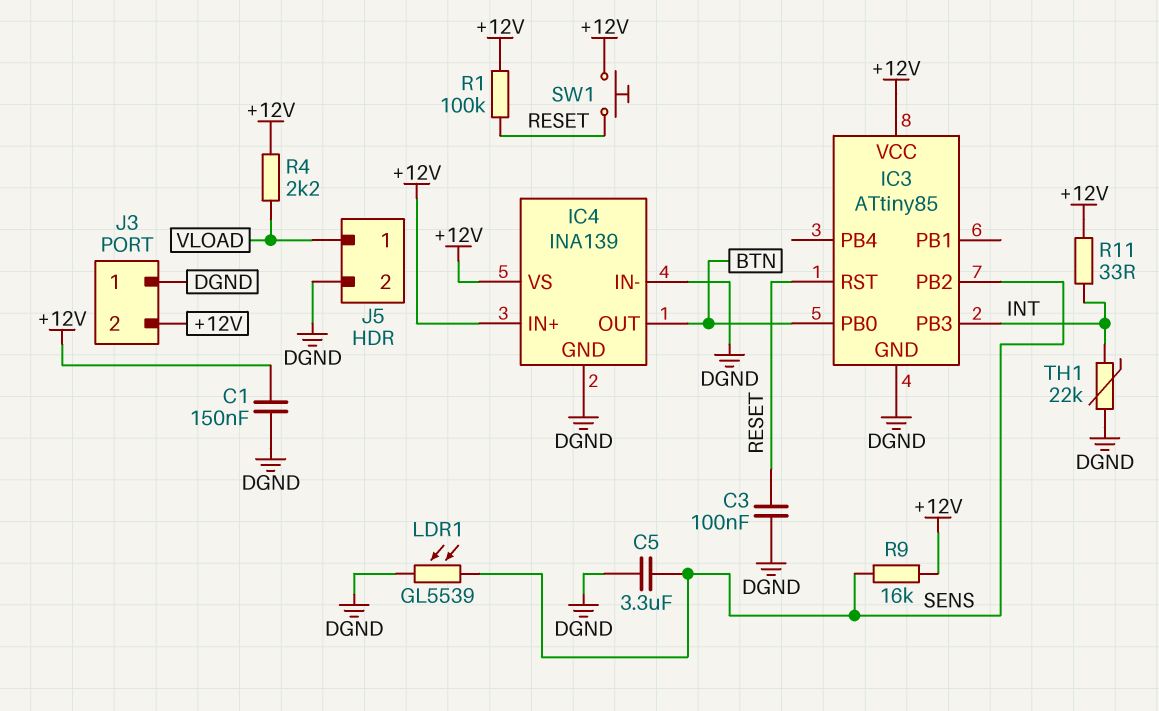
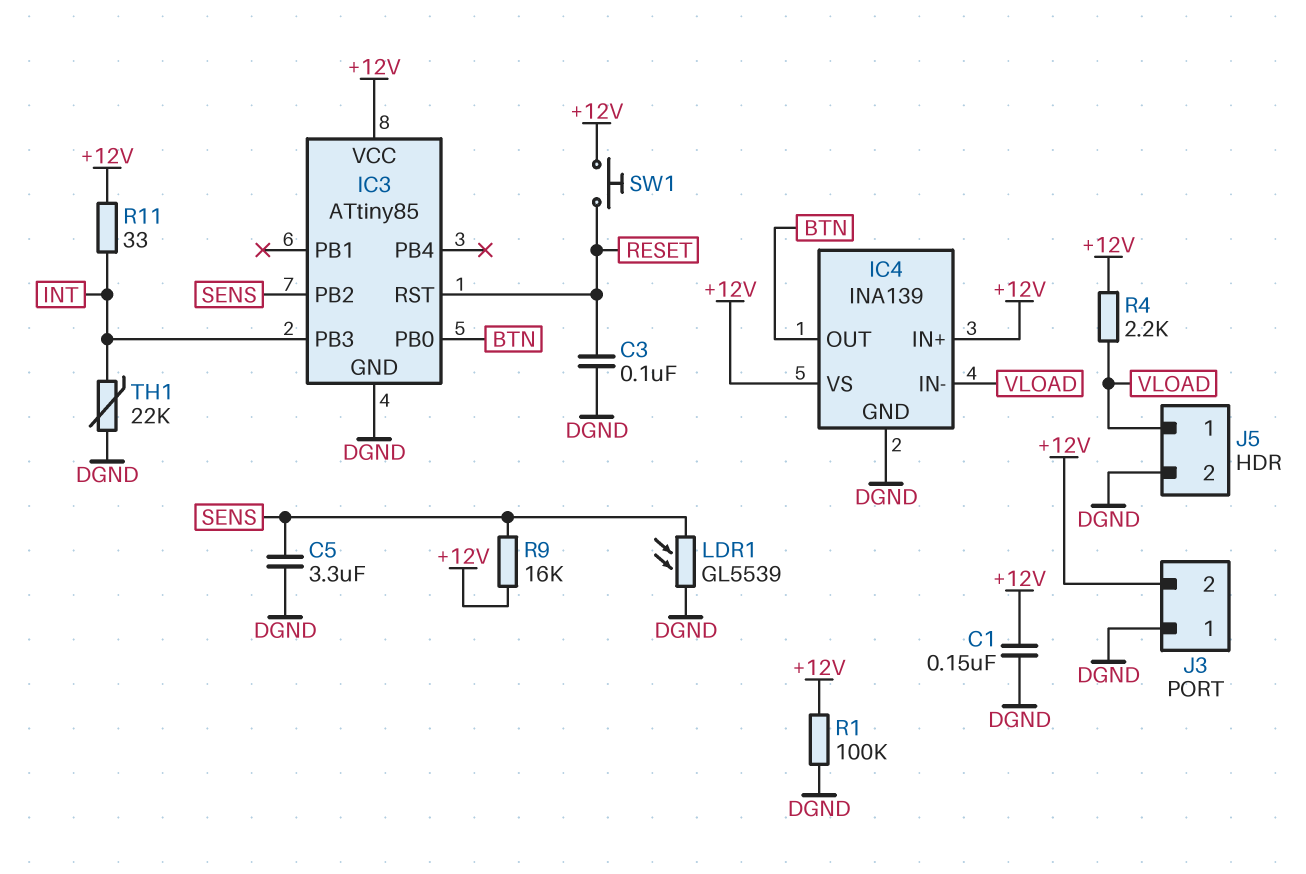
IC4 pin IN-: DGND -> VLOAD
R1: 100k (+12V, RESET) -> 100k (+12V, DGND)

